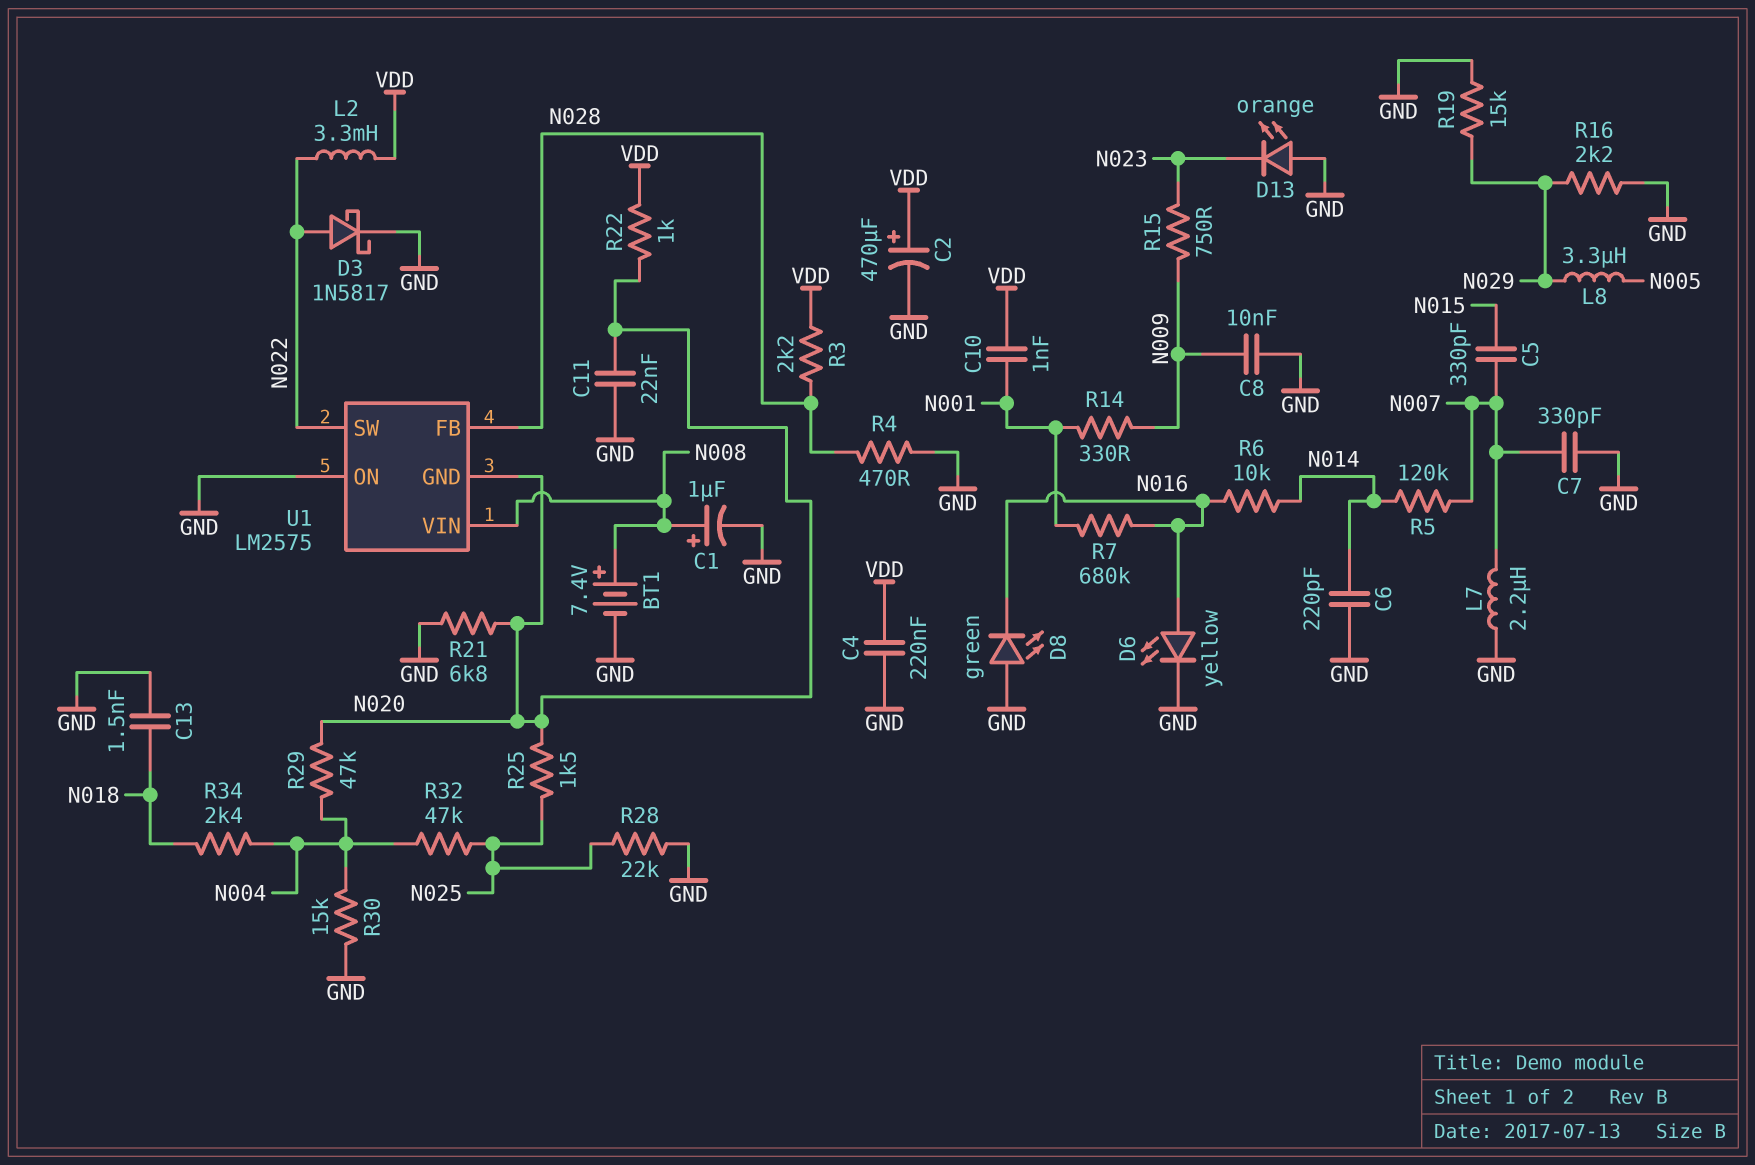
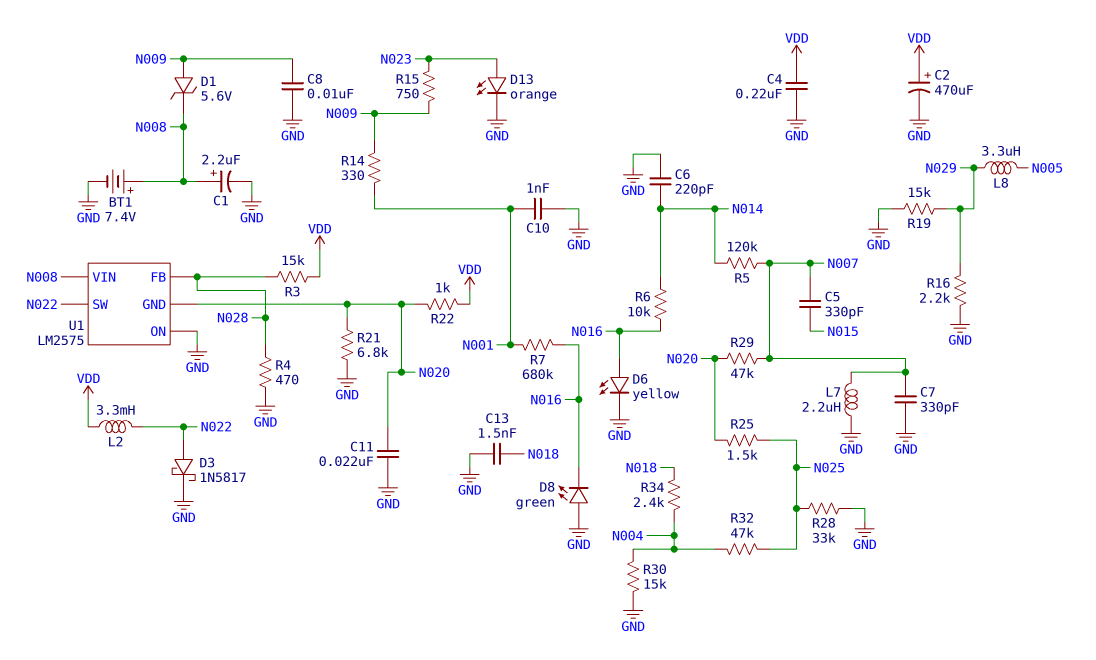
C1: 1uF (plus N008, minus GND) -> 2.2uF (plus N008, minus GND)
C10: 1nF (N001, VDD) -> 1nF (GND, N001)
D1: none -> zener 5.6V (A N009, K N008)
D13: LED orange (A GND, K N023) -> LED orange (A N023, K GND)
R3: 2.2k (N028, VDD) -> 15k (N028, VDD)
R28: 22k (GND, N025) -> 33k (GND, N025)
R29: 47k (N004, N020) -> 47k (N007, N020)

